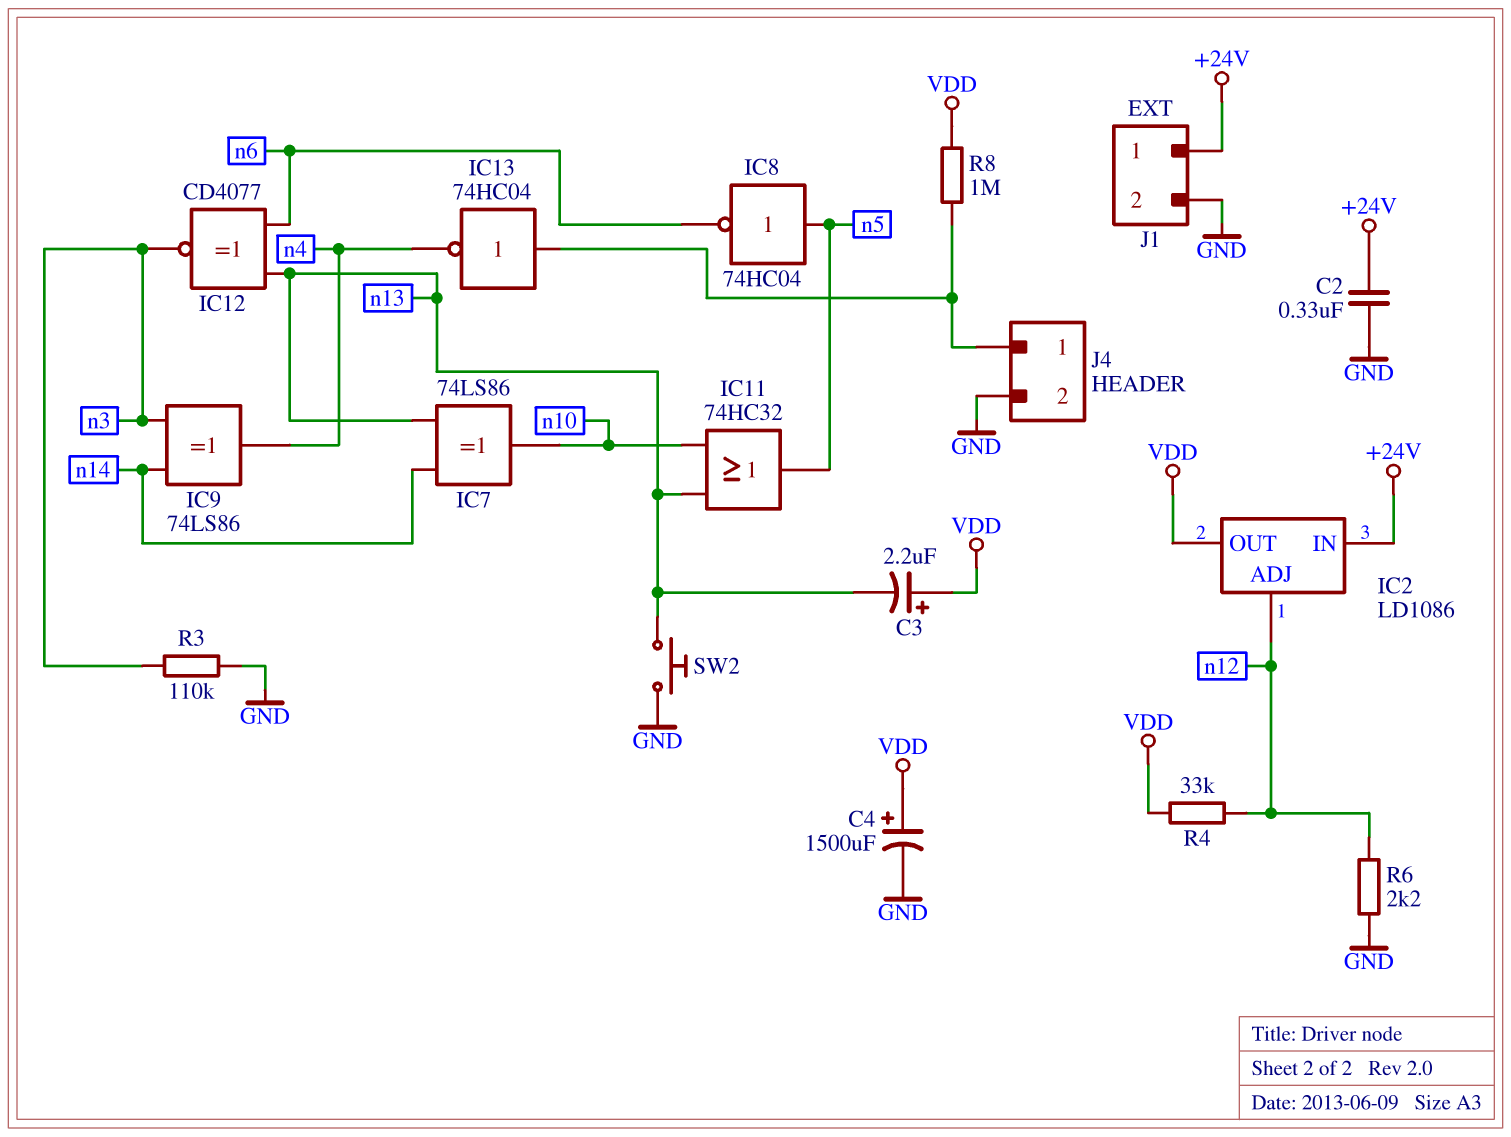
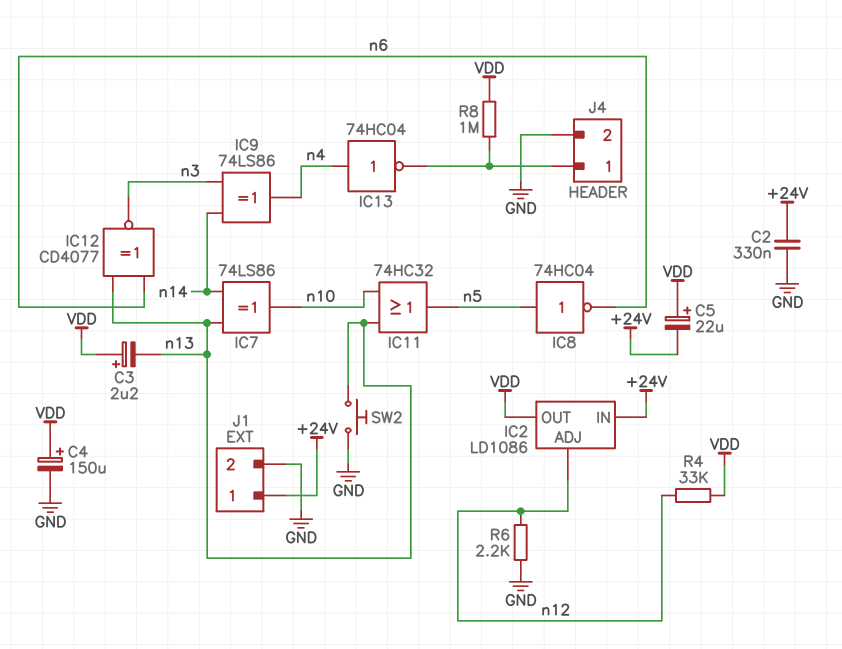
C4: 1500uF (plus VDD, minus GND) -> 150uF (plus VDD, minus GND)
C5: none -> 22uF (plus VDD, minus +24V)
IC13: NOT 74HC04 (in J4/1, out n4) -> NOT 74HC04 (in n4, out J4/1)
R3: 110k (GND, n3) -> none

